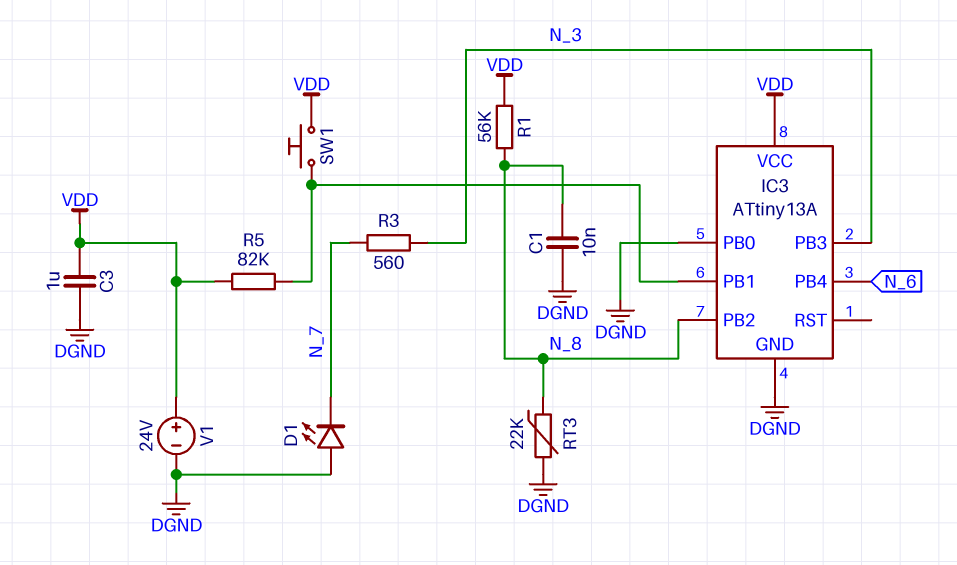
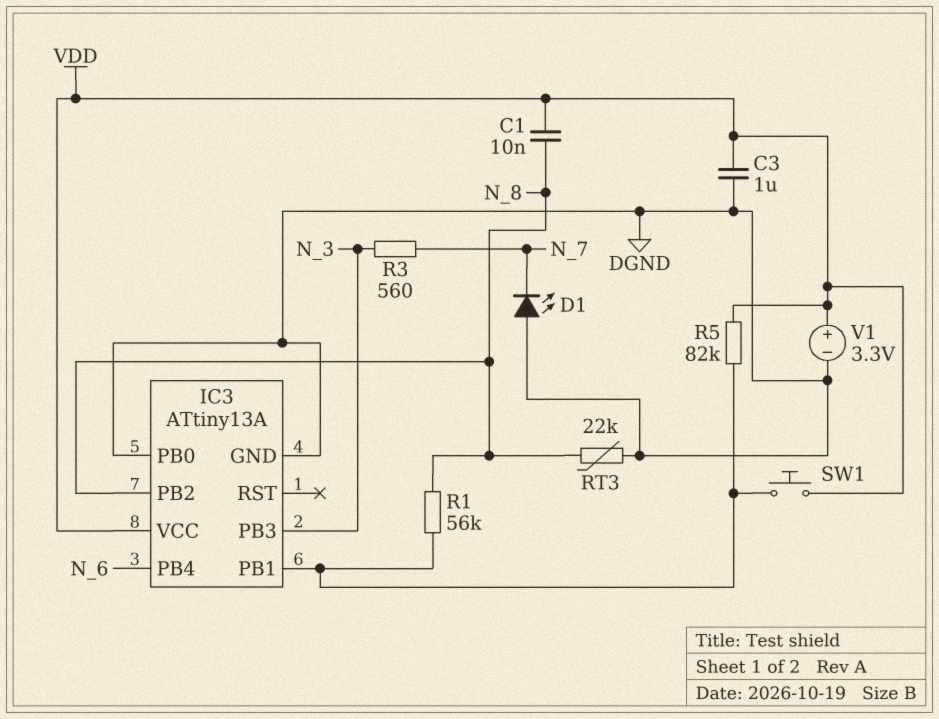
C1: 10nF (DGND, N_8) -> 10nF (N_8, VDD)
R1: 56k (N_8, VDD) -> 56k (IC3/PB1, N_8)
V1: 24V (plus VDD, minus DGND) -> 3.3V (plus VDD, minus DGND)

